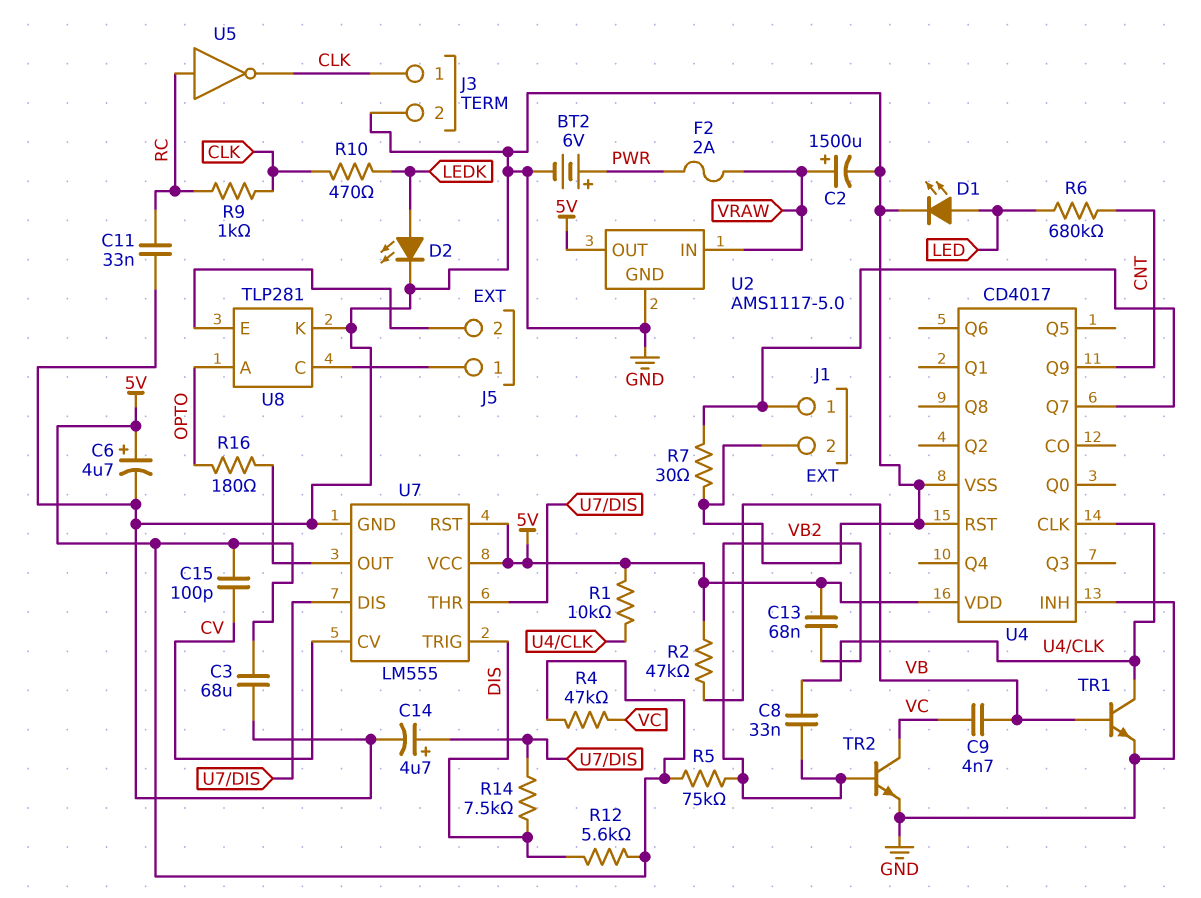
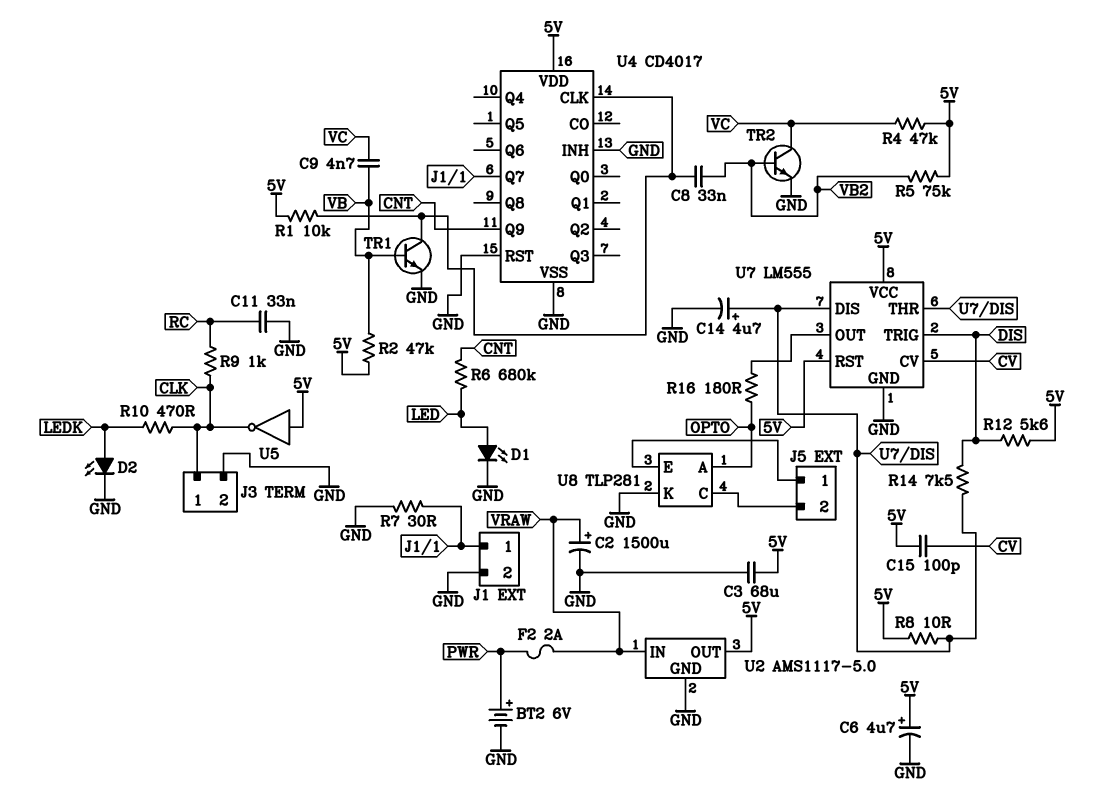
C13: 68nF (5V, VB2) -> none
R8: none -> 10 (5V, U7/DIS)
U5: NOT (in RC, out CLK) -> NOT (in 5V, out CLK)
U8 pin C: J5/1 -> J5/2
U8 pin E: J5/2 -> J5/1

